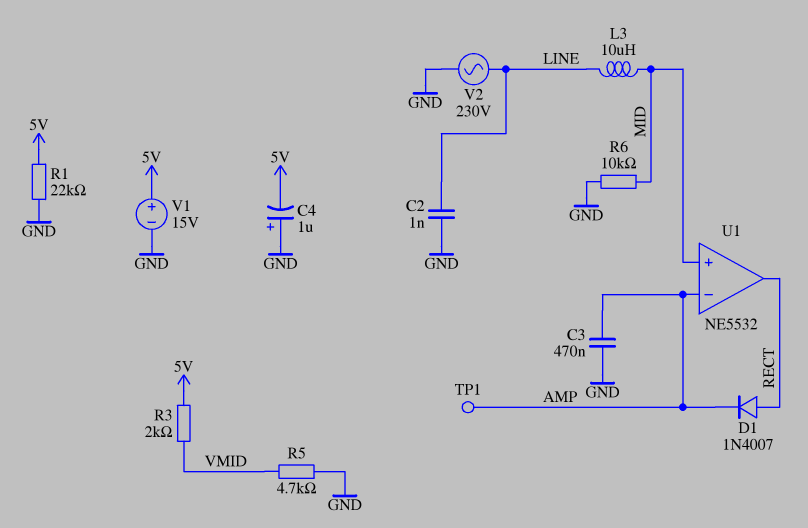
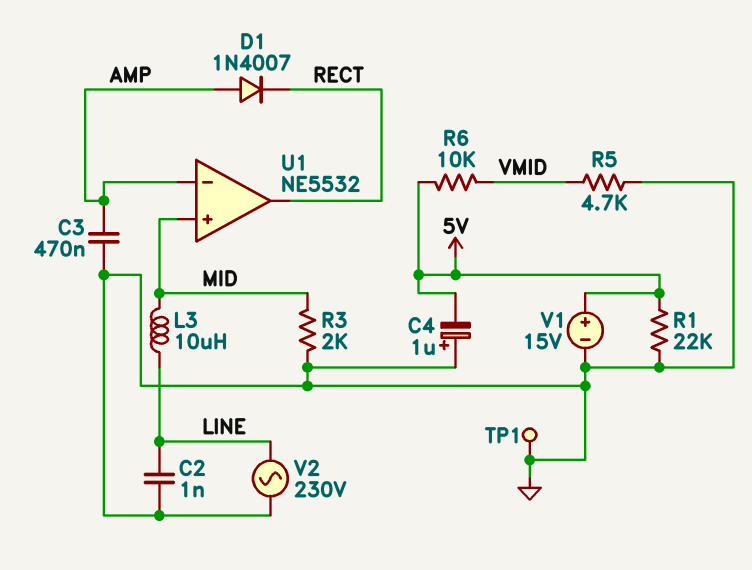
D1: diode 1N4007 (A RECT, K AMP) -> diode 1N4007 (A AMP, K RECT)
R3: 2k (5V, VMID) -> 2k (GND, MID)
R6: 10k (GND, MID) -> 10k (5V, VMID)
TP1: test point (AMP) -> test point (GND)

